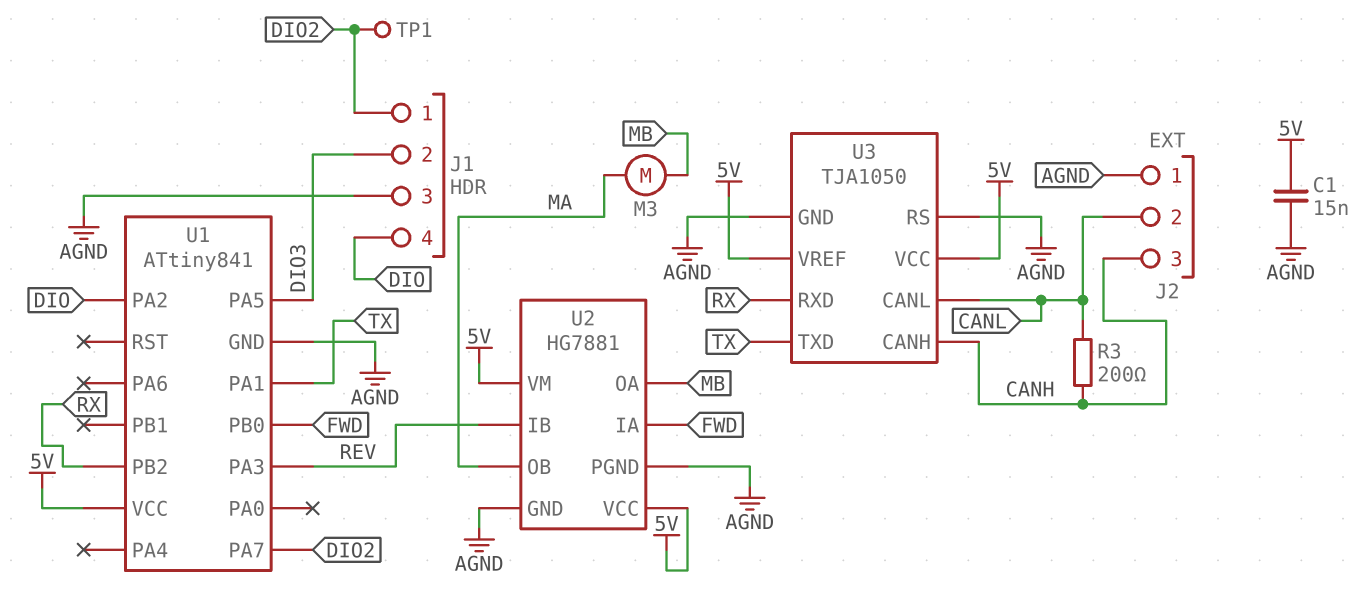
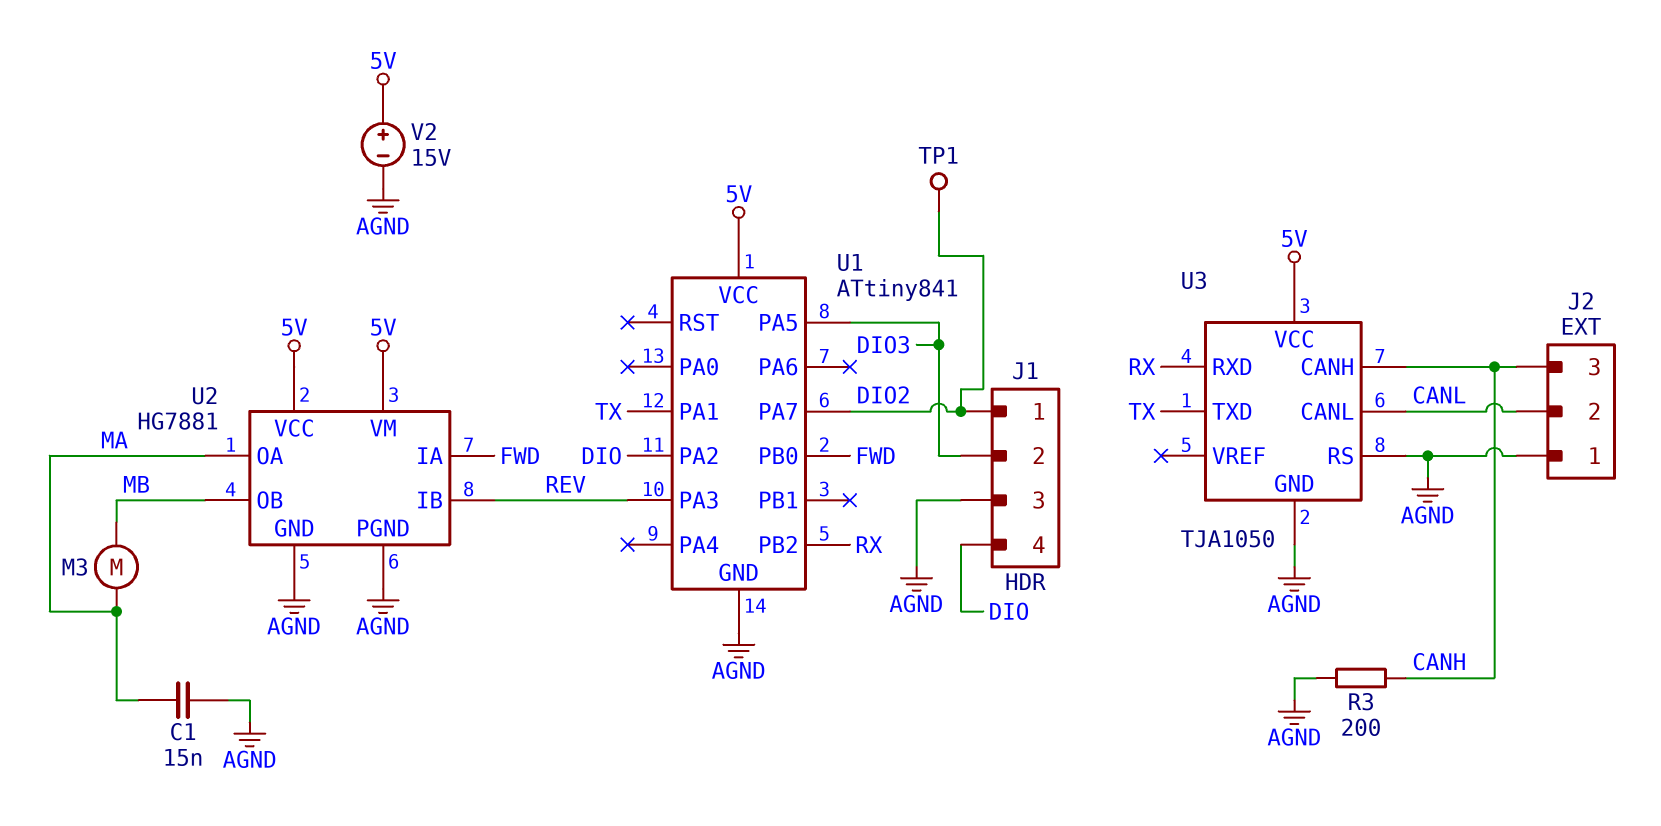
C1: 15nF (5V, AGND) -> 15nF (AGND, MA)
R3: 200 (CANH, CANL) -> 200 (AGND, CANH)
U2 pin OA: MB -> MA
U2 pin OB: MA -> MB
U3 pin VREF: 5V -> none
V2: none -> 15V (plus 5V, minus AGND)

